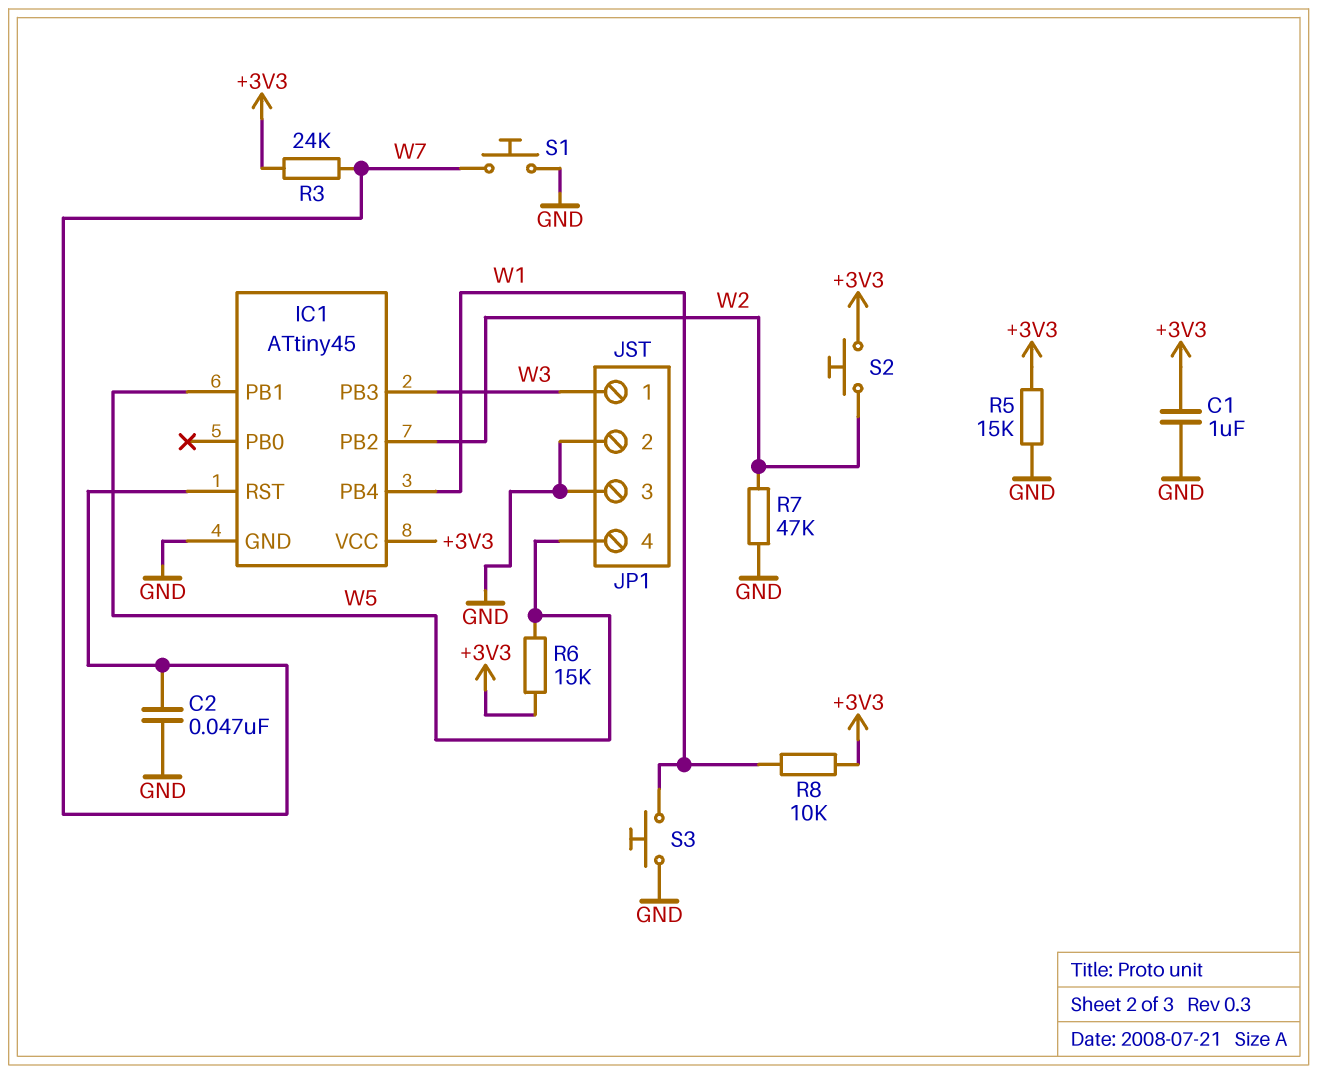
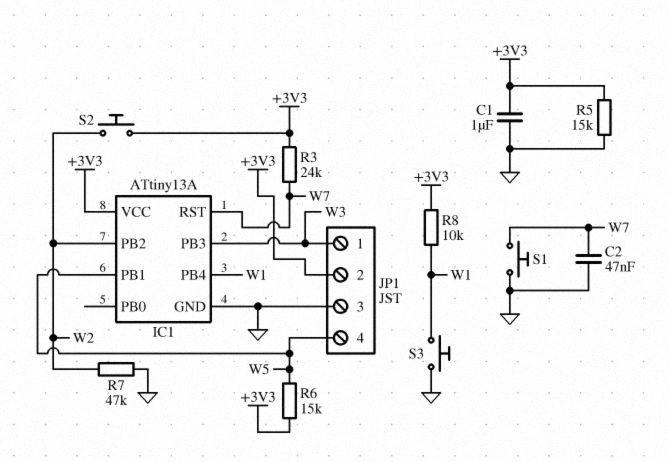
IC1: ATtiny45 -> ATtiny13A
JP1 pin 2: GND -> +3V3

